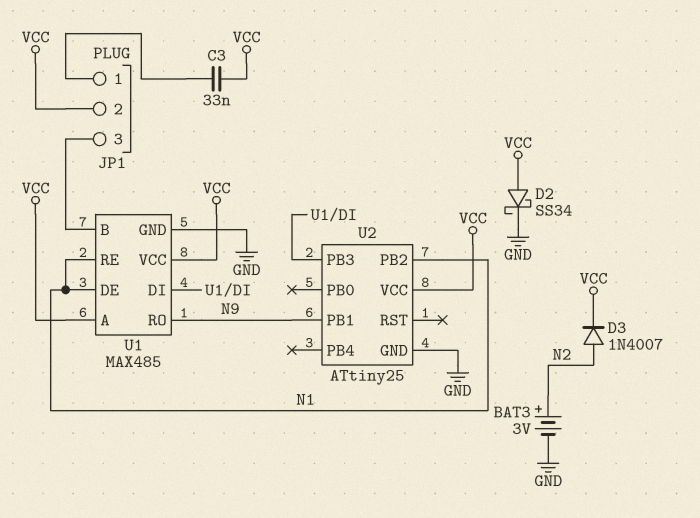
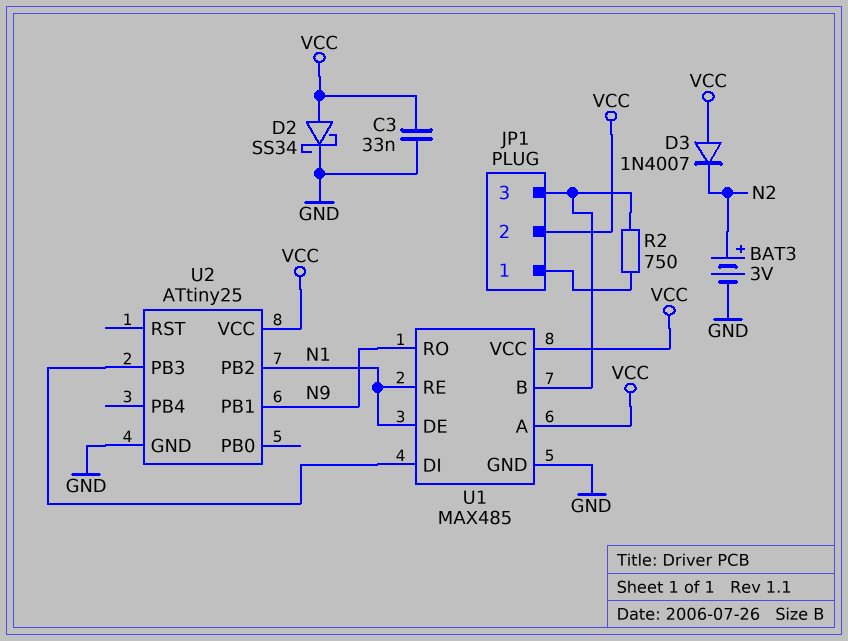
C3: 33nF (JP1/1, VCC) -> 33nF (GND, VCC)
D3: diode 1N4007 (A N2, K VCC) -> diode 1N4007 (A VCC, K N2)
R2: none -> 750 (JP1/1, JP1/3)

